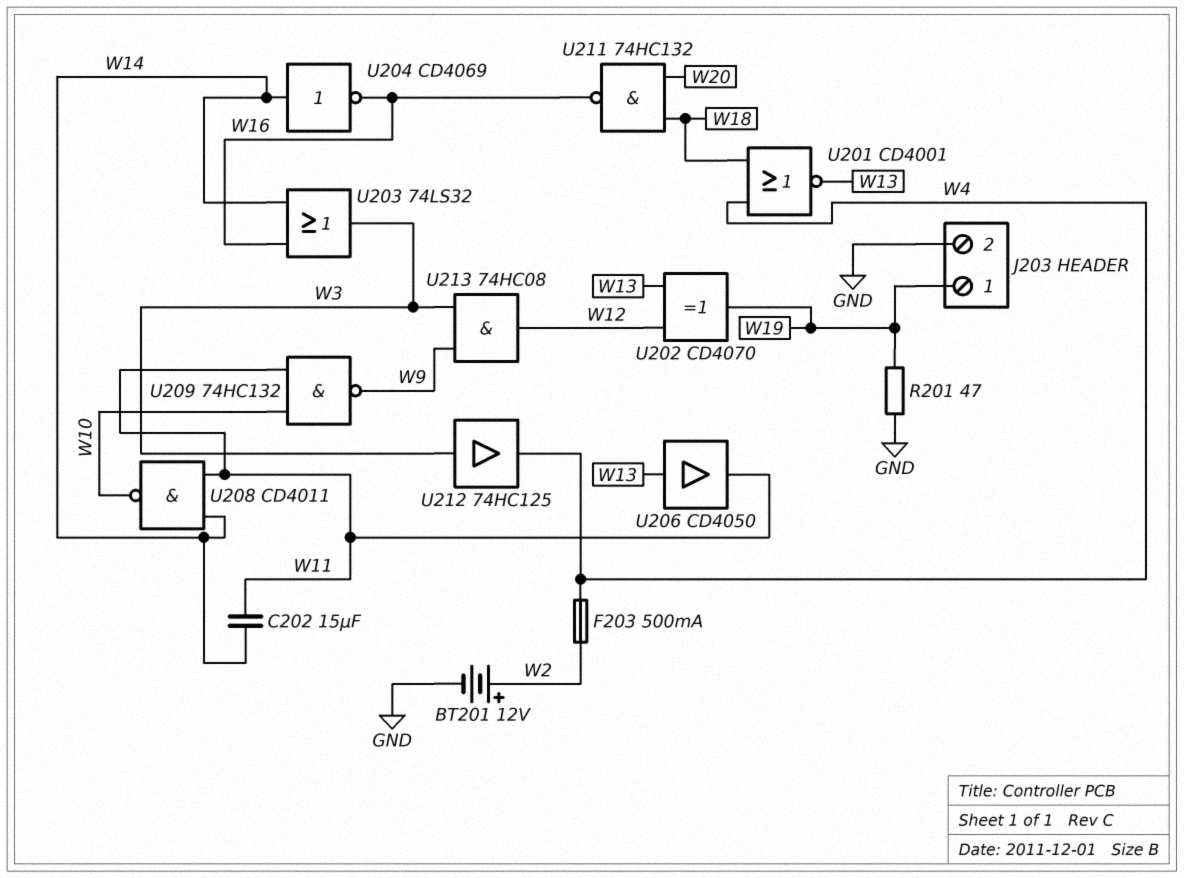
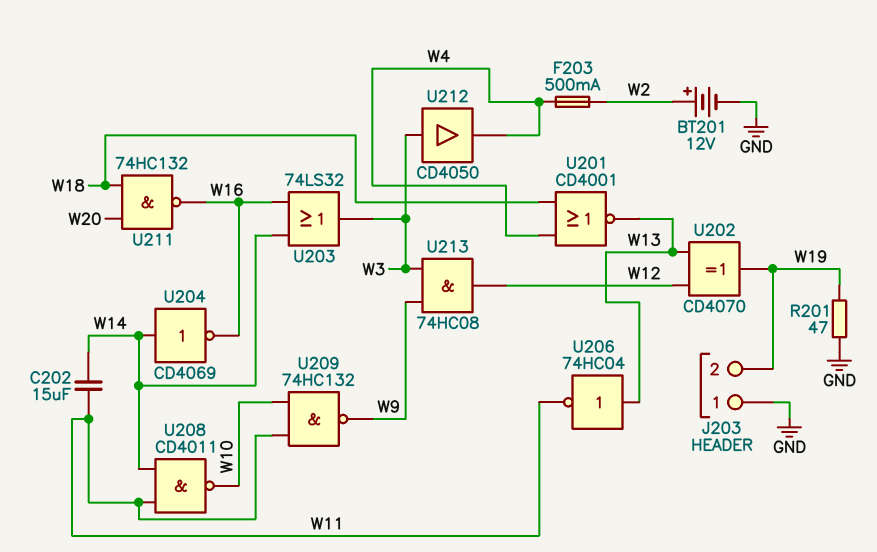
J203 pin 1: W19 -> GND
J203 pin 2: GND -> W19
U206: buffer CD4050 (in W13, out W11) -> NOT 74HC04 (in W13, out W11)
U212: buffer 74HC125 (in W3, out W4) -> buffer CD4050 (in W3, out W4)

